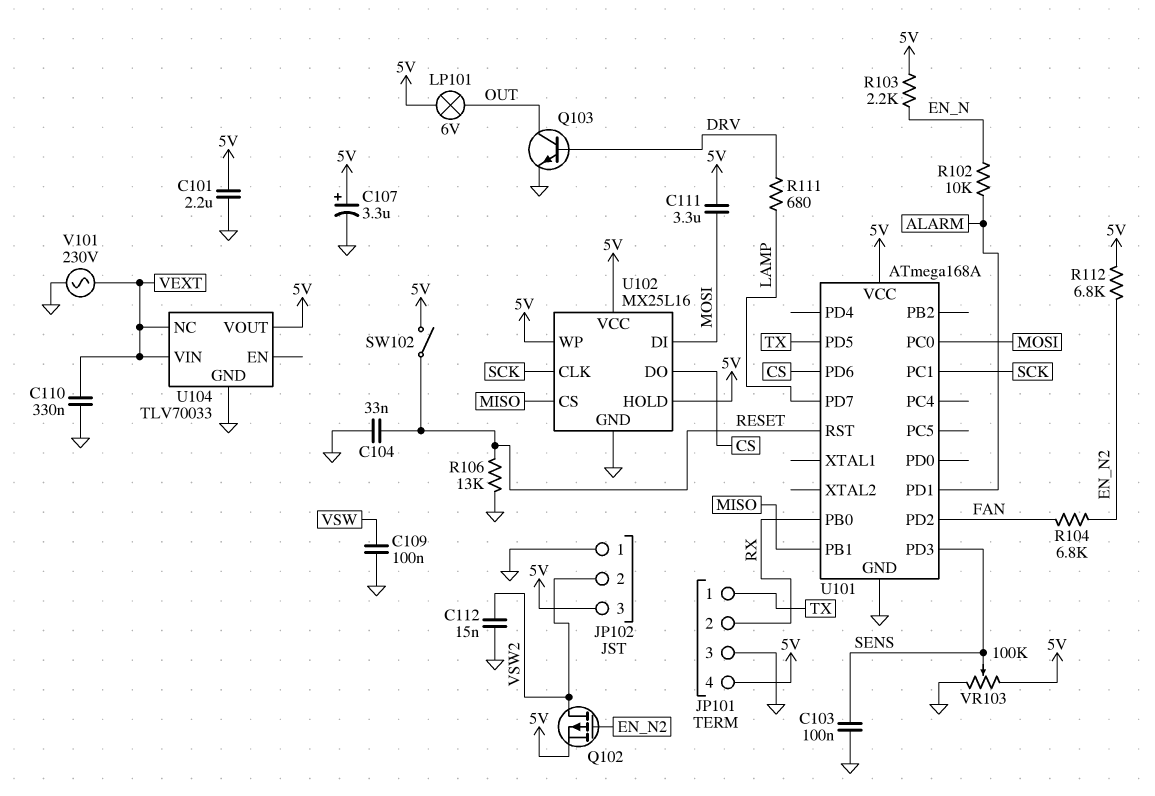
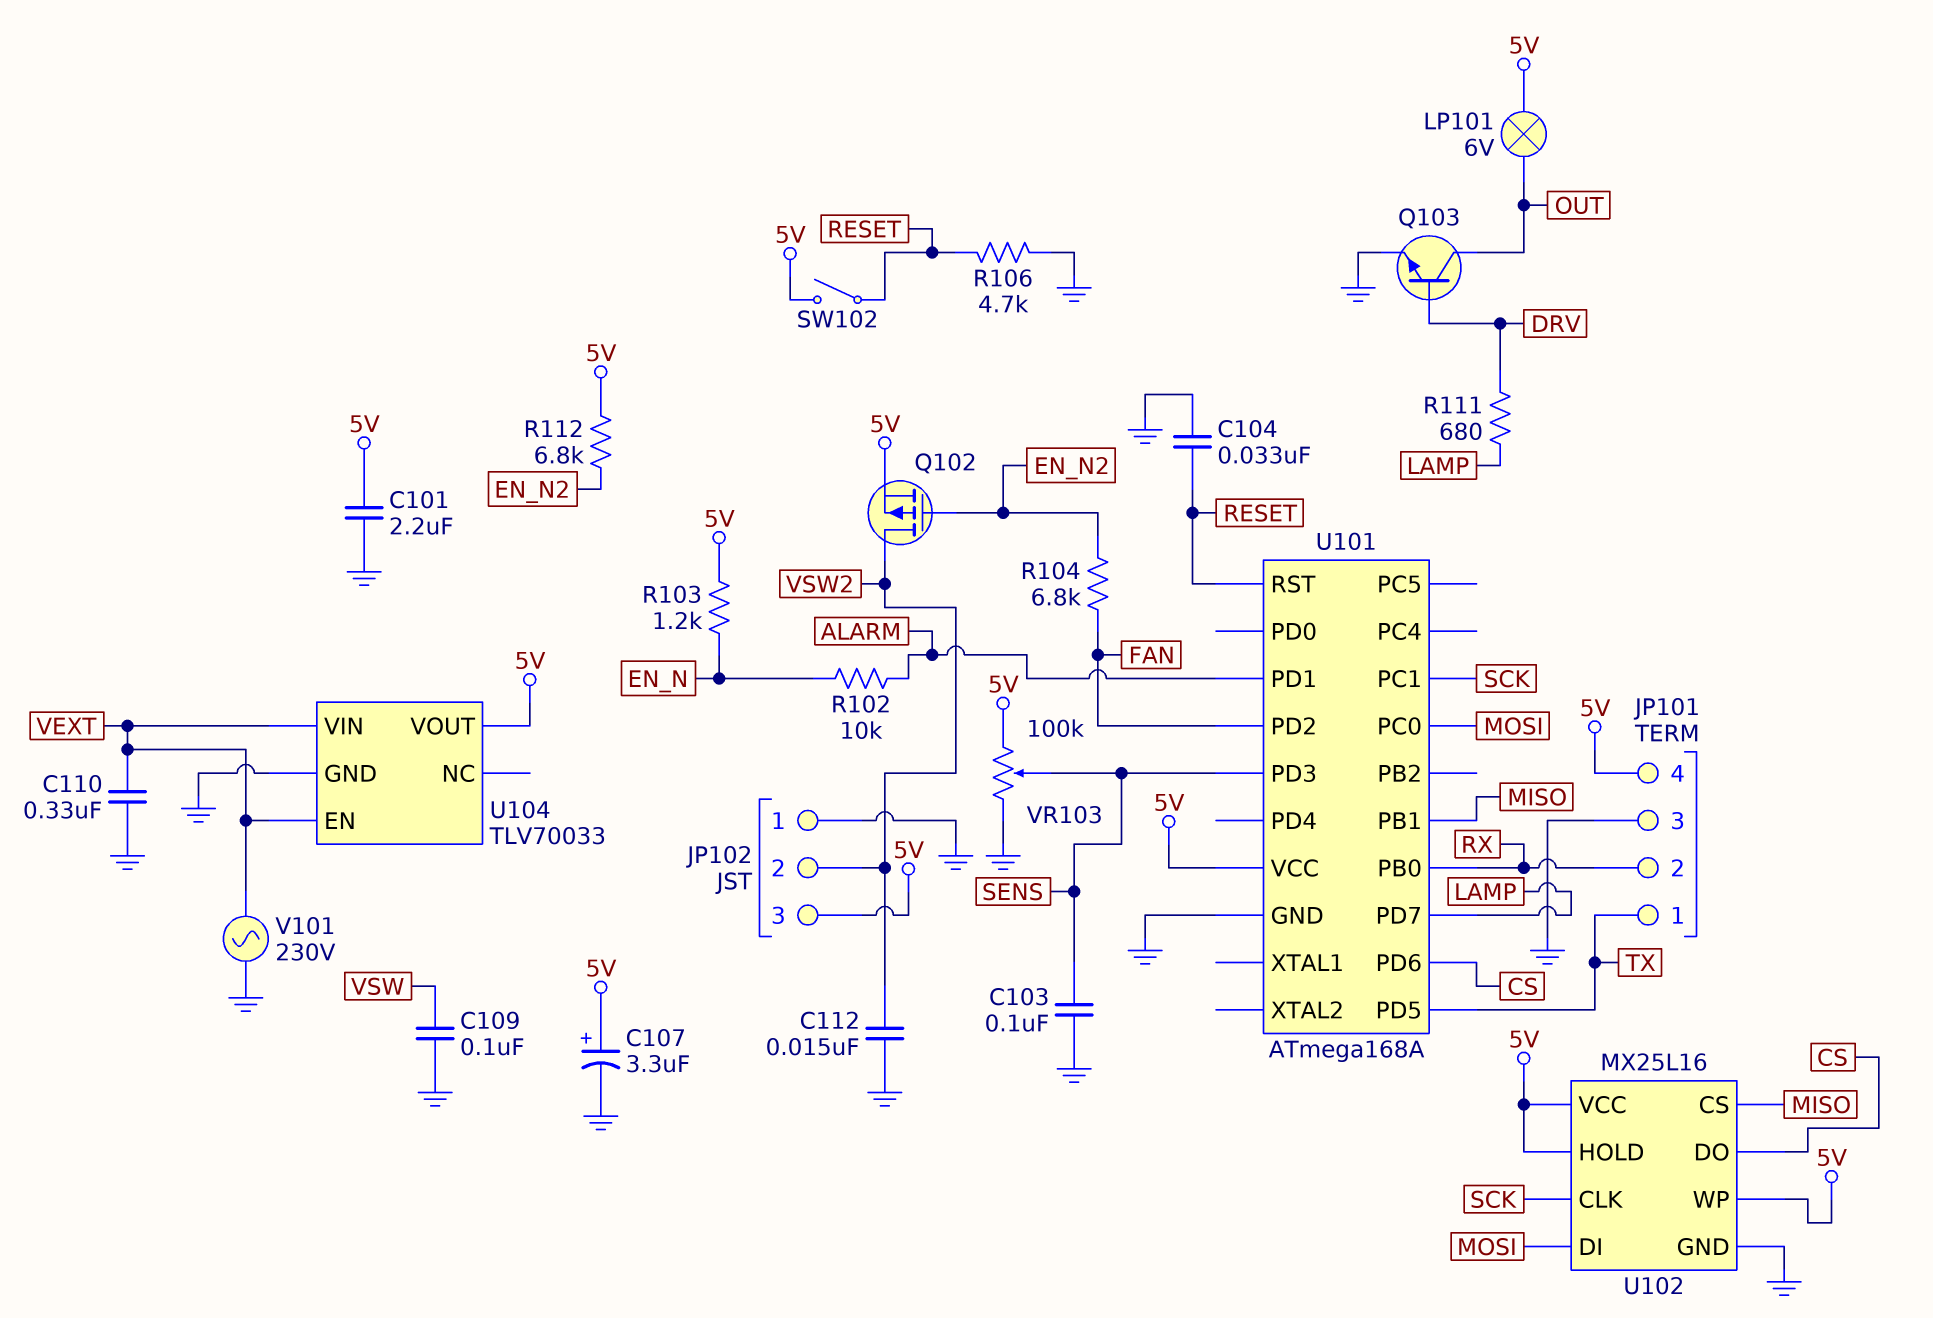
C111: 3.3uF (5V, MOSI) -> none
R103: 2.2k (5V, EN_N) -> 1.2k (5V, EN_N)
R106: 13k (GND, RESET) -> 4.7k (GND, RESET)
U104 pin EN: none -> VEXT
U104 pin NC: VEXT -> none

